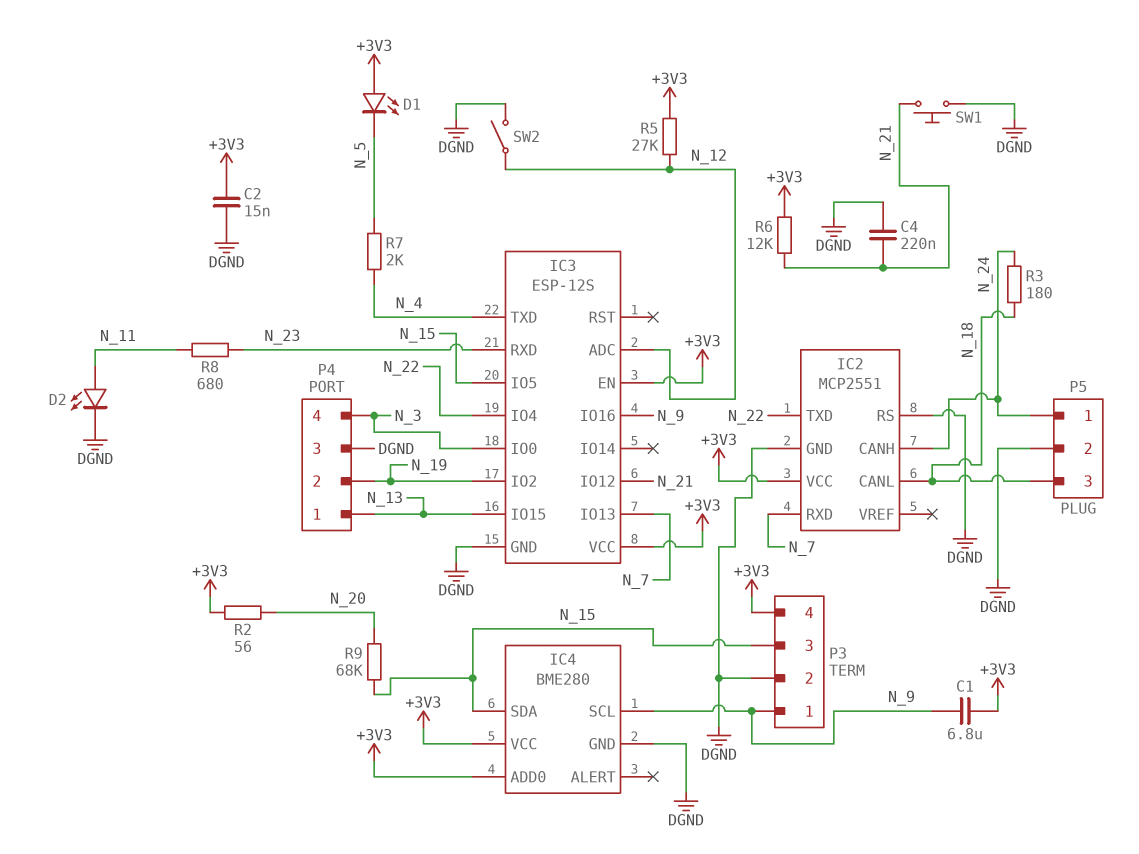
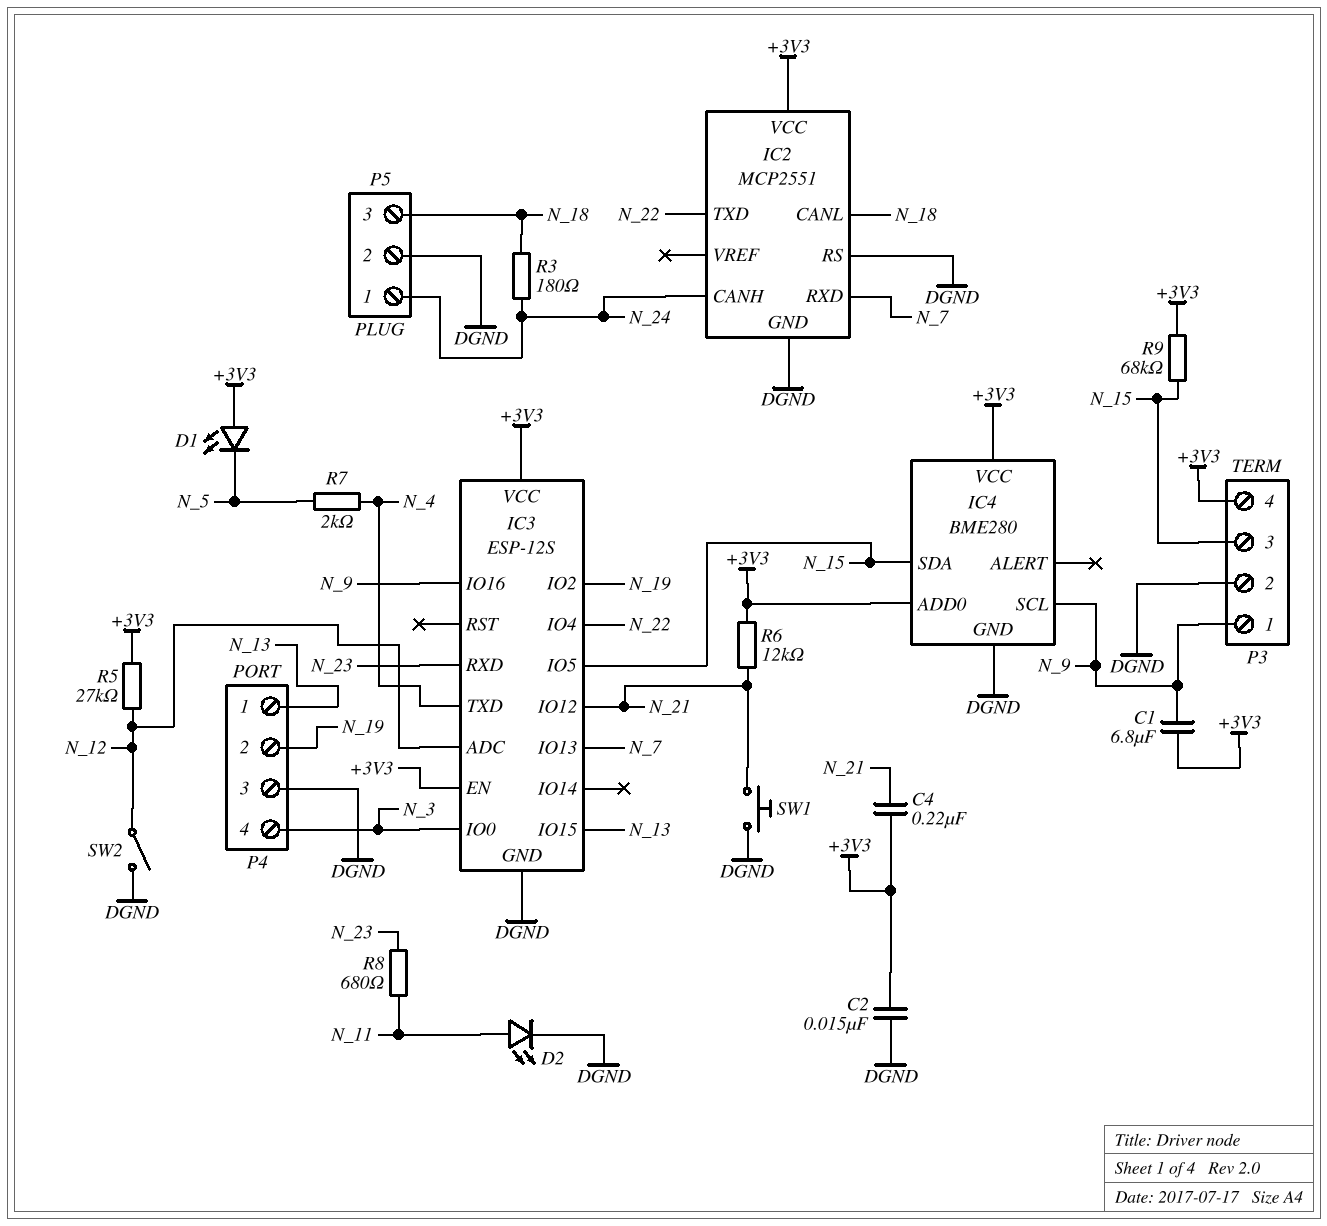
C4: 220nF (DGND, N_21) -> 220nF (+3V3, N_21)
R2: 56 (+3V3, N_20) -> none
R9: 68k (N_15, N_20) -> 68k (+3V3, N_15)

